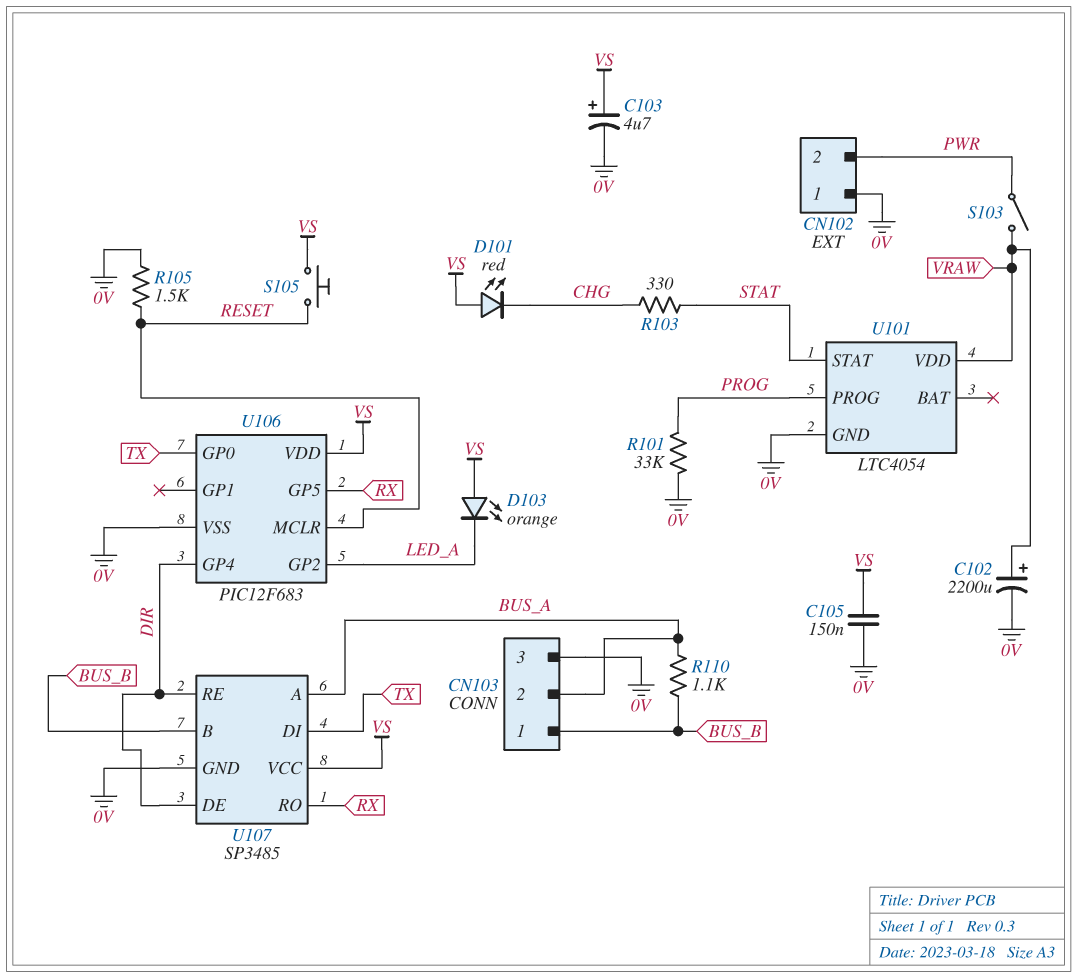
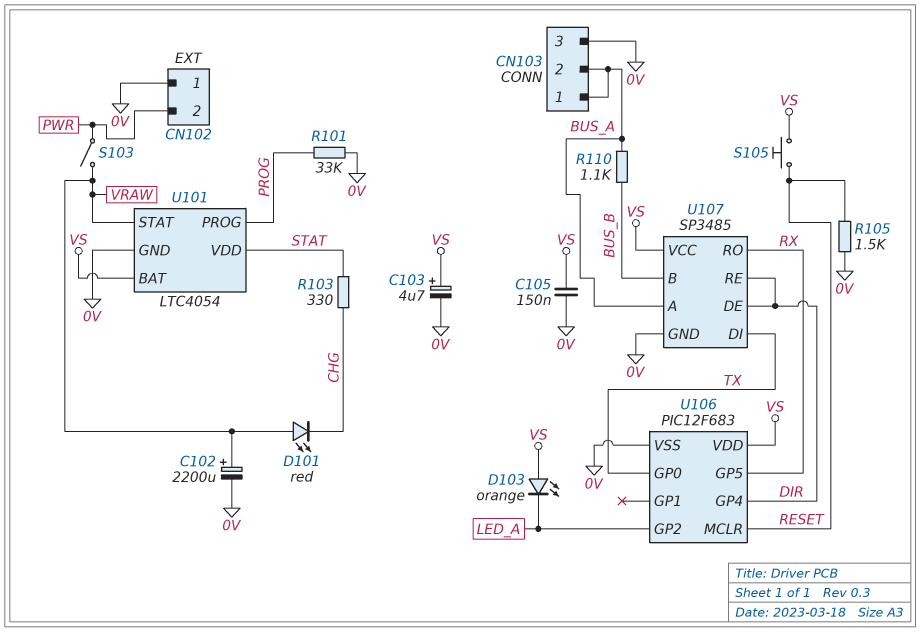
CN103 pin 1: BUS_B -> BUS_A
D101: LED red (A VS, K CHG) -> LED red (A VRAW, K CHG)
U101 pin BAT: none -> VS
U101 pin STAT: STAT -> VRAW
U101 pin VDD: VRAW -> STAT

